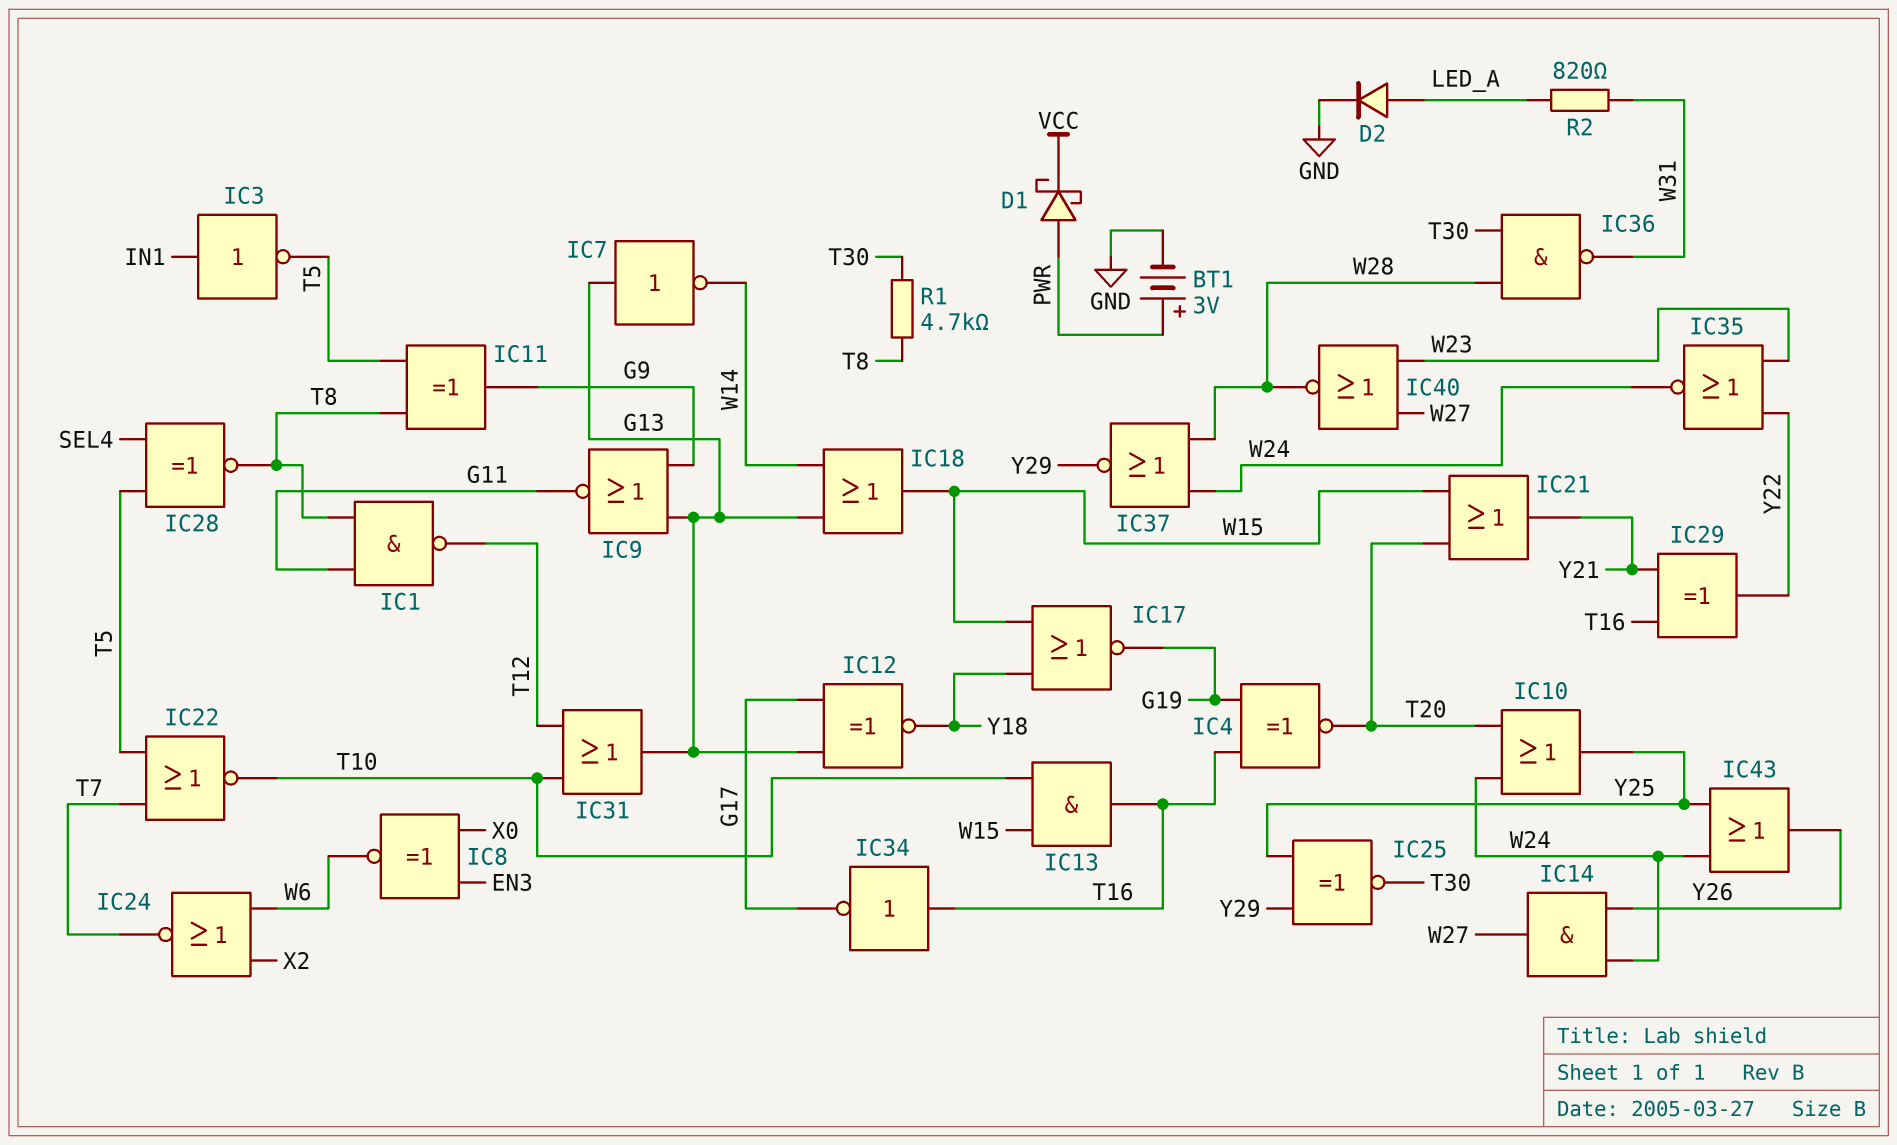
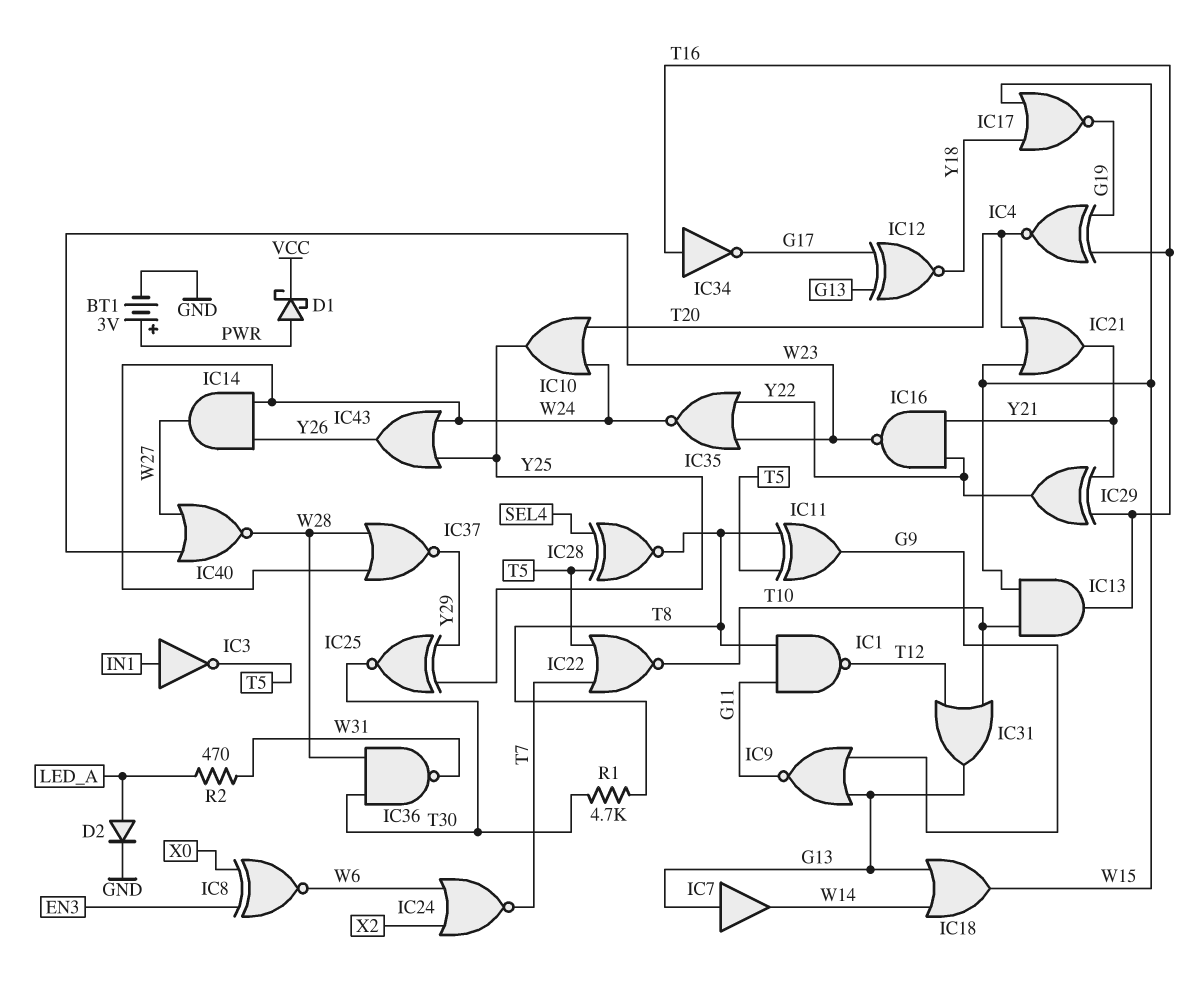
IC7: NOT (in G13, out W14) -> buffer (in G13, out W14)
IC16: none -> NAND (in Y21, in Y22, out W23)
R2: 820 (LED_A, W31) -> 470 (LED_A, W31)

